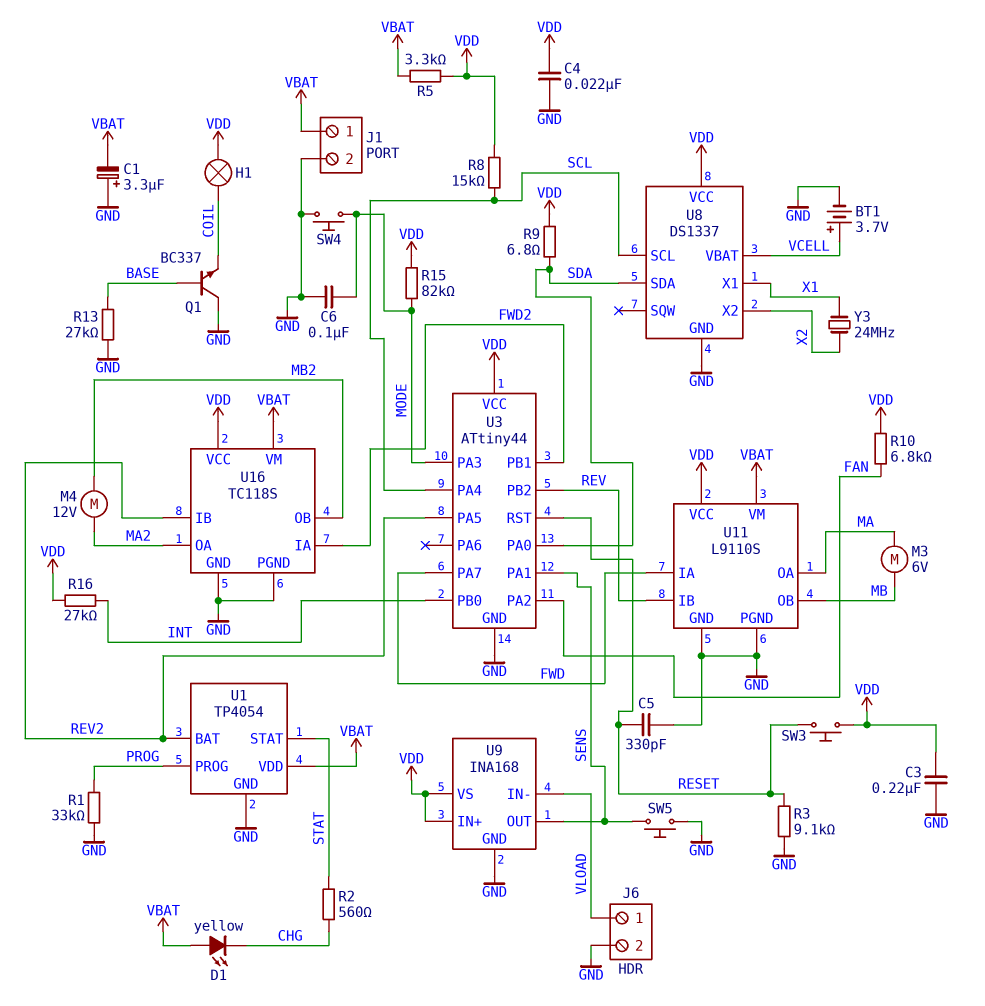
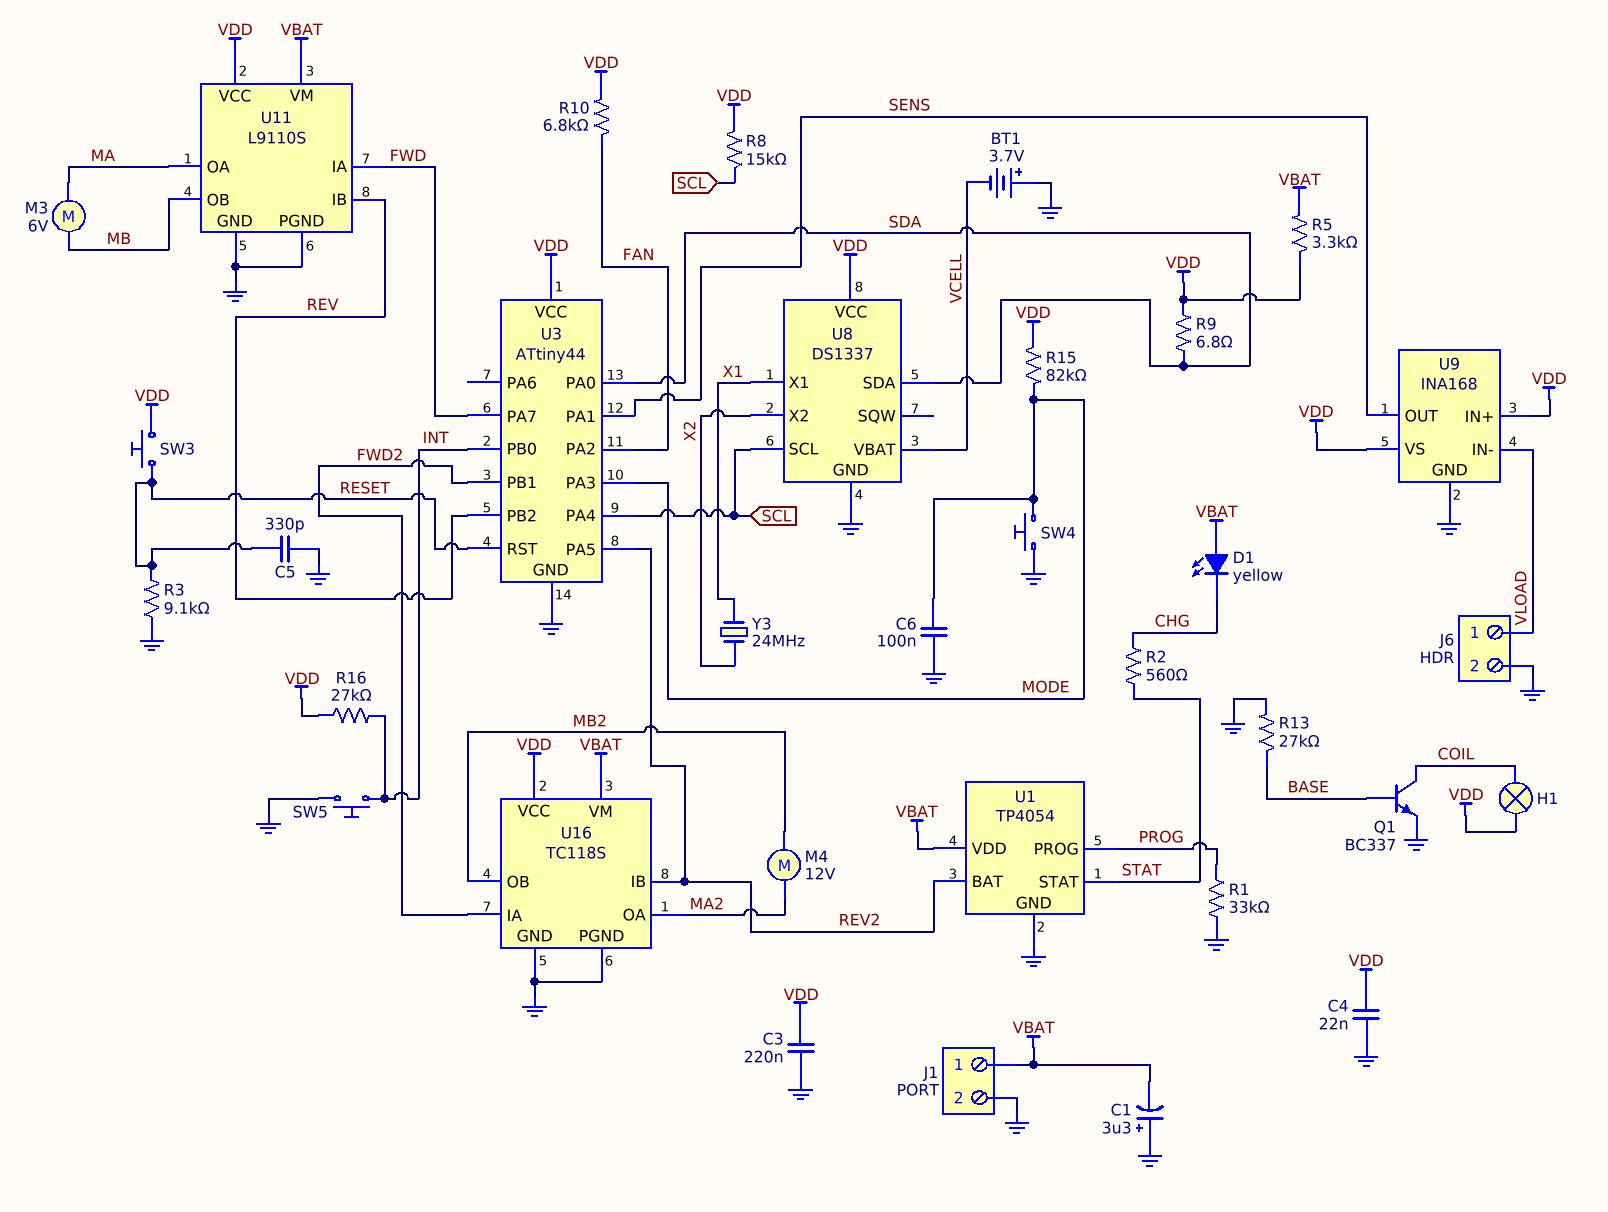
BT1: 3.7V (plus VCELL, minus GND) -> 3.7V (plus GND, minus VCELL)
Q1: NPN BC337 (B BASE, C GND, E COIL) -> NPN BC337 (B BASE, C COIL, E GND)
SW5: button (GND, SENS) -> button (GND, INT)

